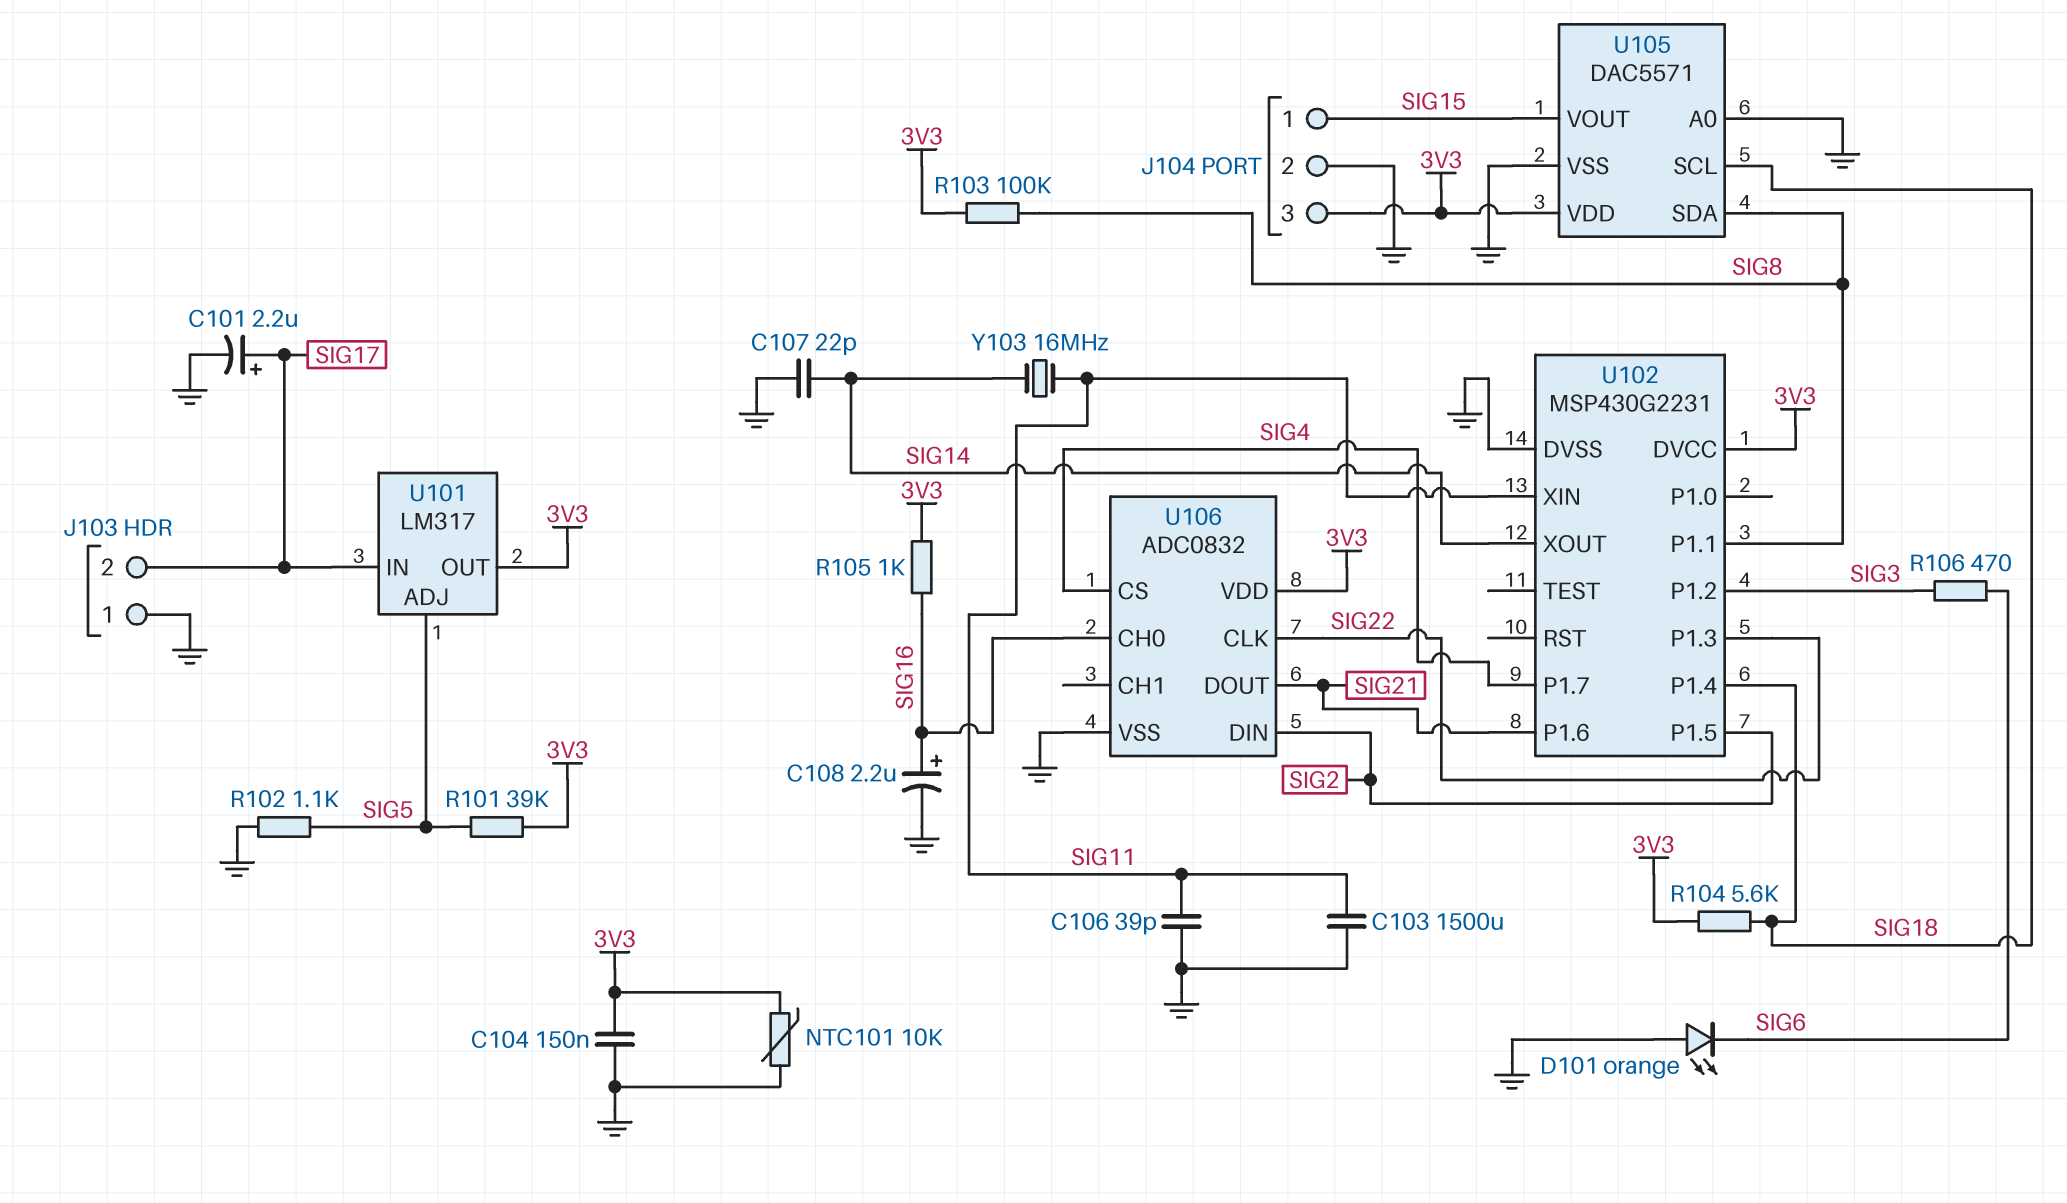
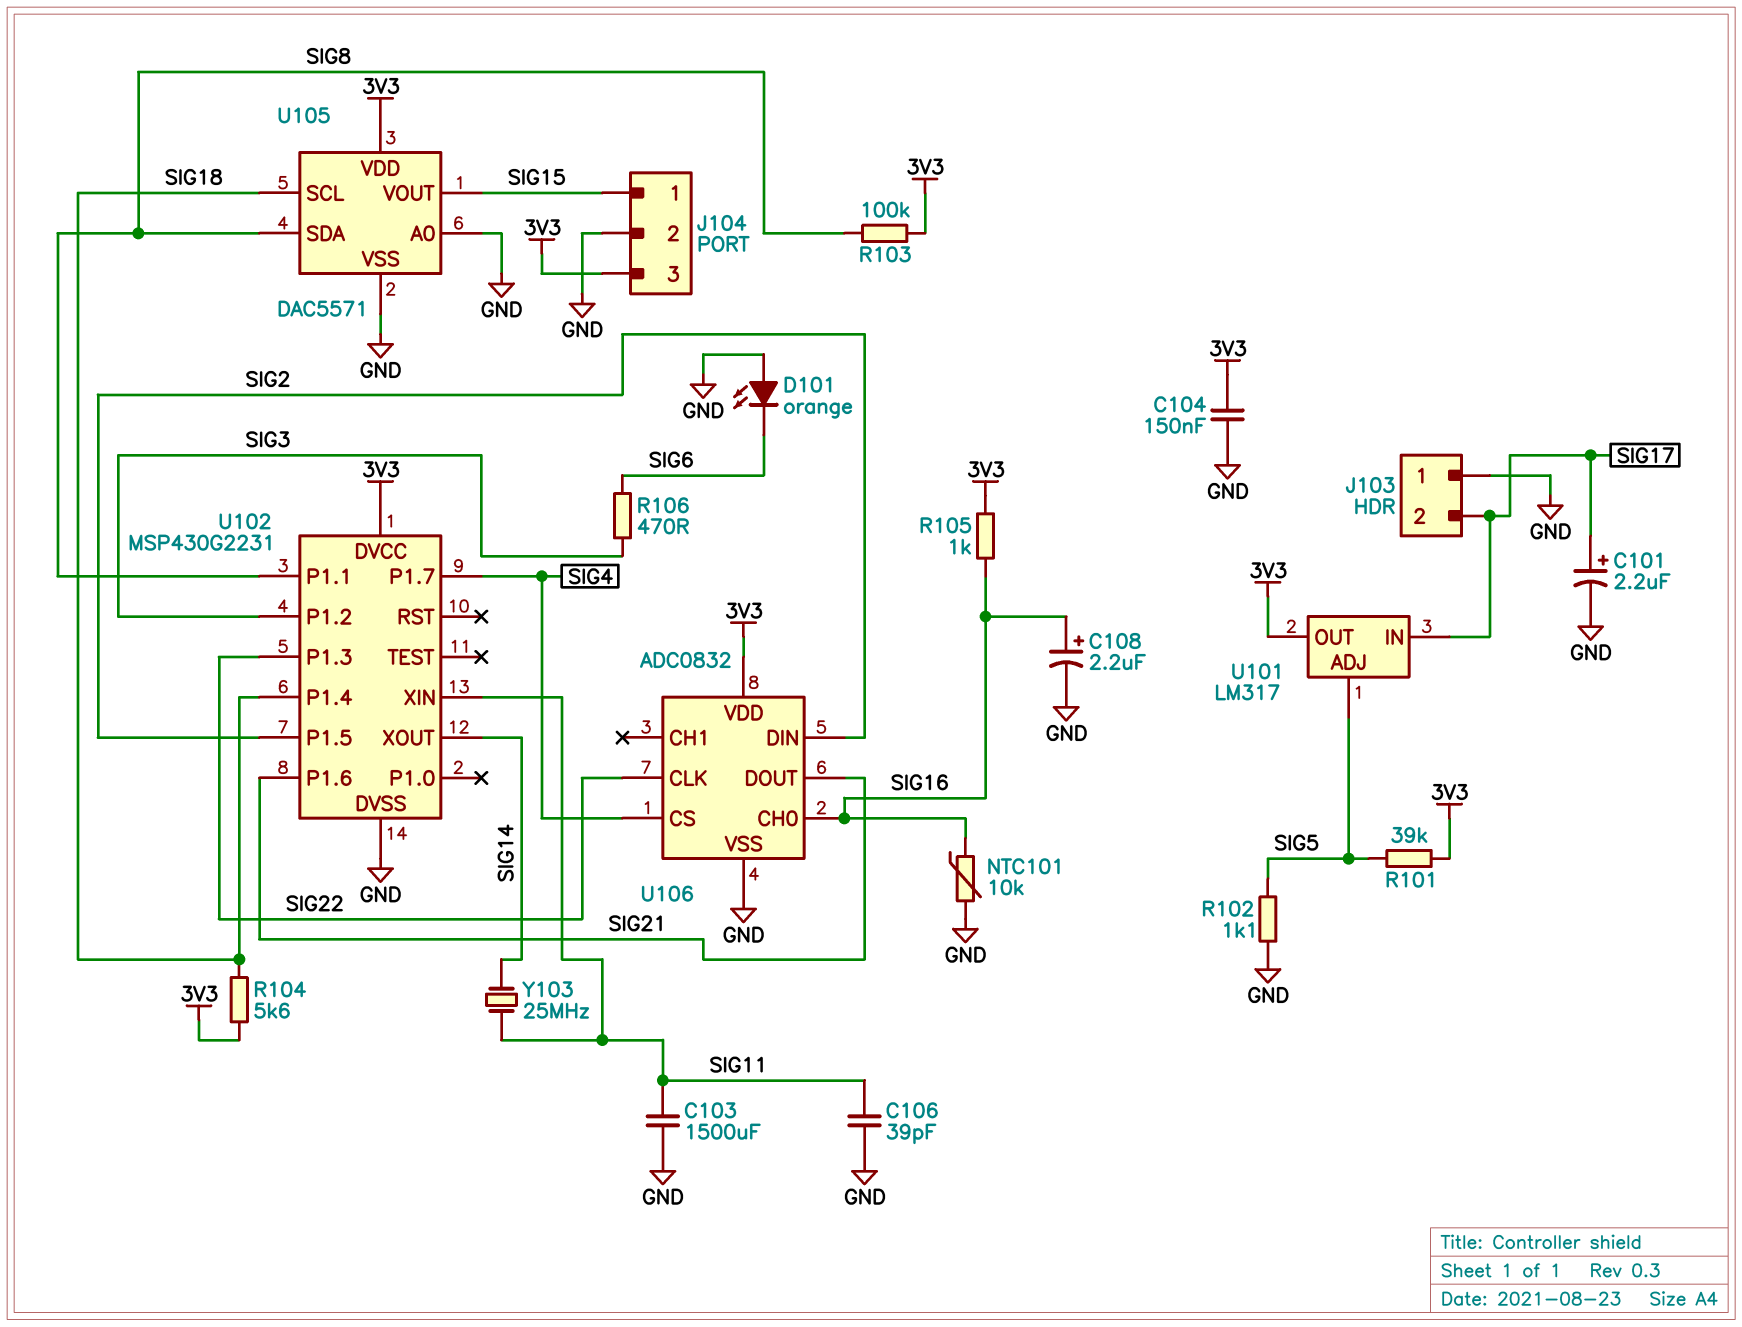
C107: 22pF (GND, SIG14) -> none
NTC101: 10k (3V3, GND) -> 10k (GND, SIG16)
Y103: 16MHz (SIG11, SIG14) -> 25MHz (SIG11, SIG14)

